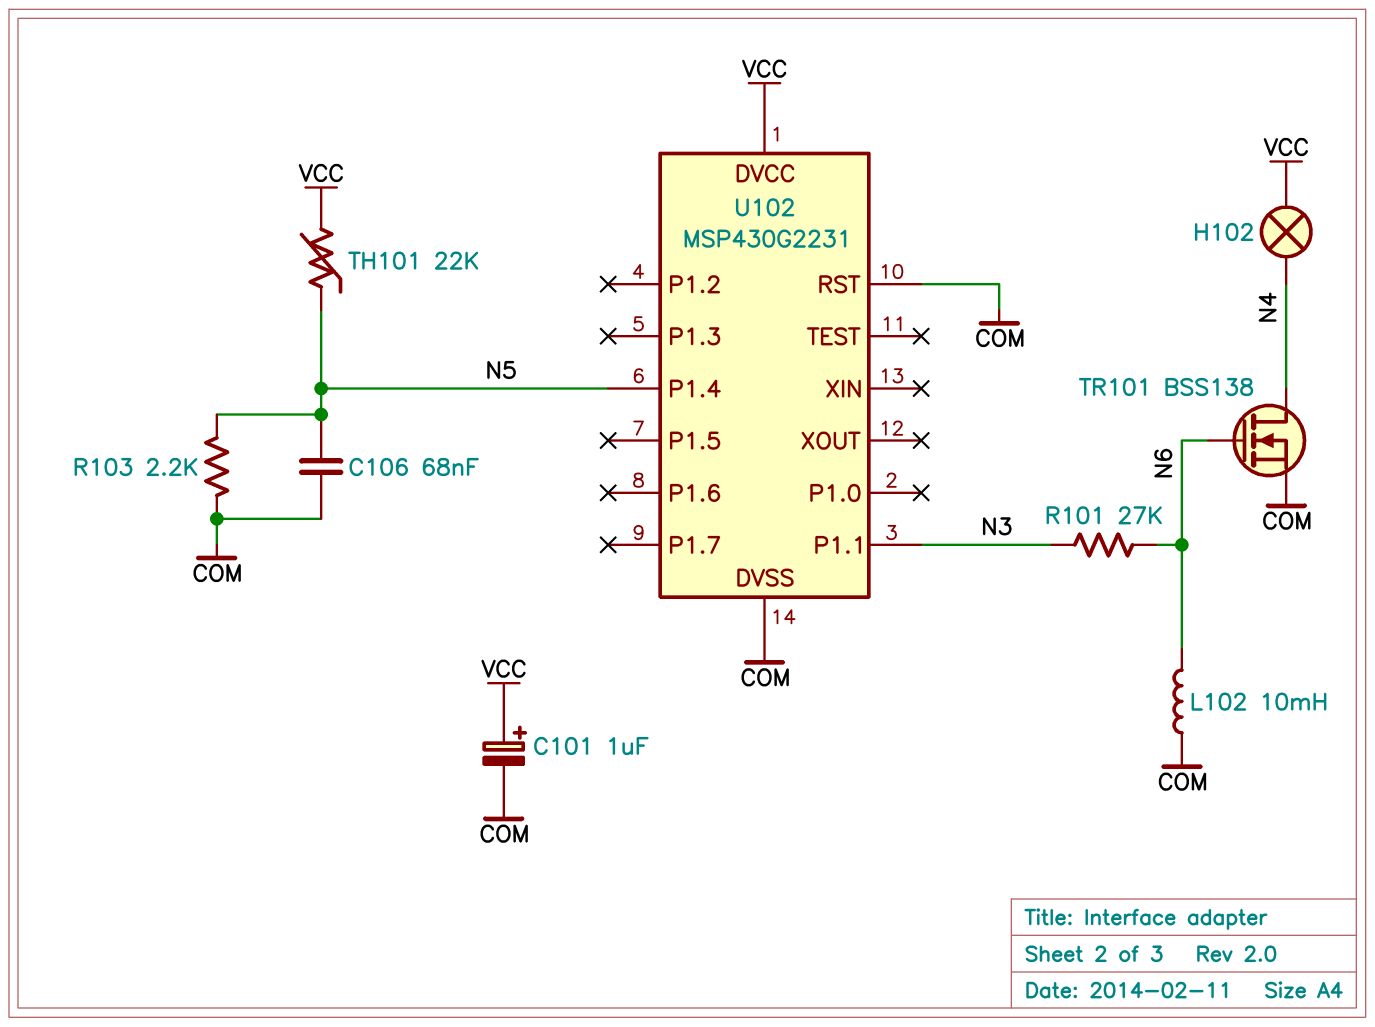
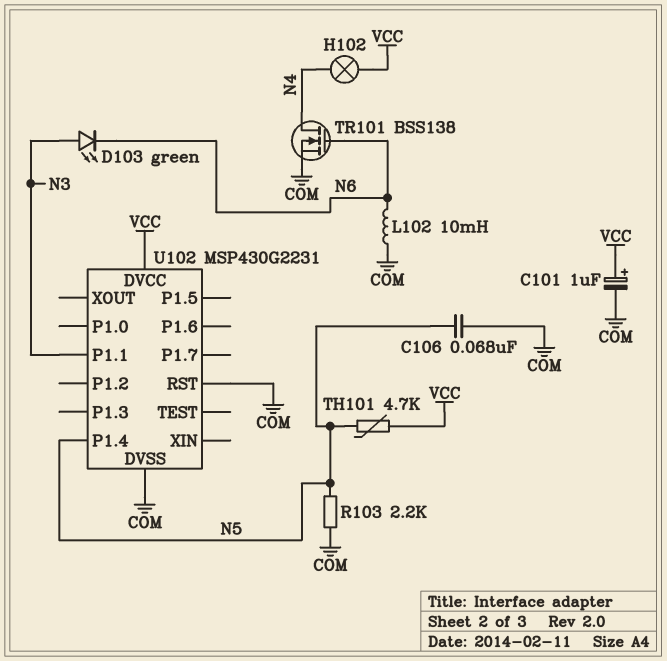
D103: none -> LED green (A N3, K N6)
R101: 27k (N3, N6) -> none
TH101: 22k (N5, VCC) -> 4.7k (N5, VCC)

